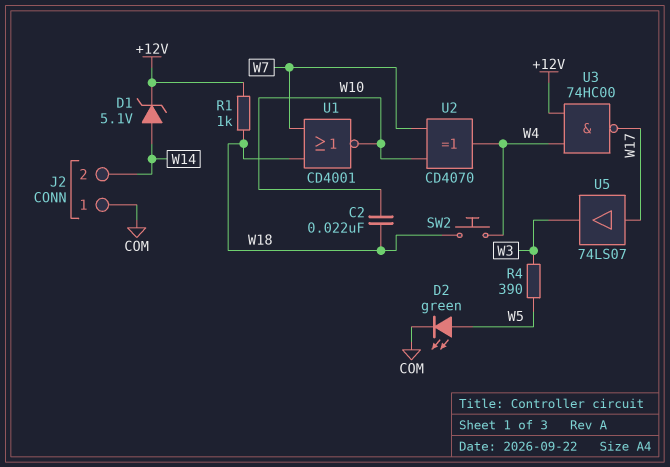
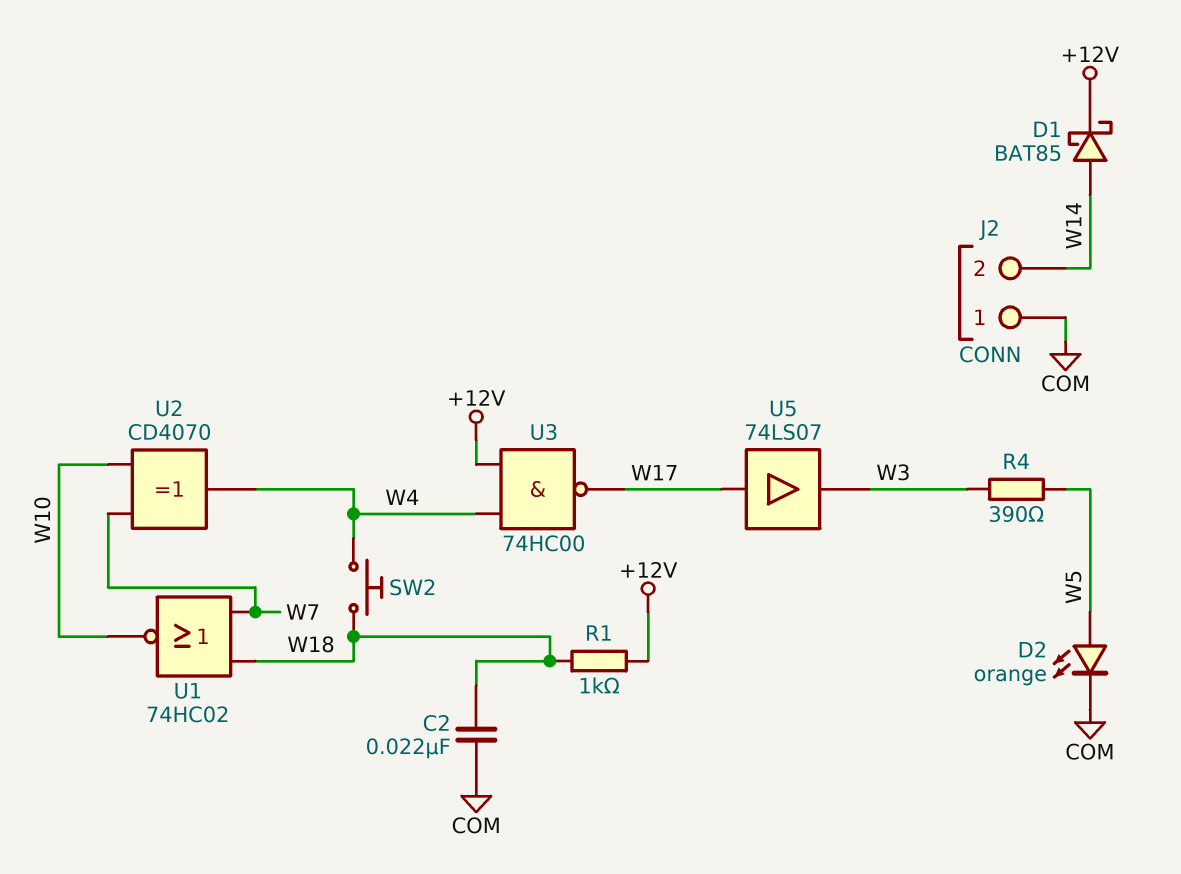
C2: 22nF (W10, W18) -> 22nF (COM, W18)
D1: zener 5.1V (A W14, K +12V) -> schottky BAT85 (A W14, K +12V)
D2: LED green (A W5, K COM) -> LED orange (A W5, K COM)
U1: NOR CD4001 (in W7, in W18, out W10) -> NOR 74HC02 (in W7, in W18, out W10)

